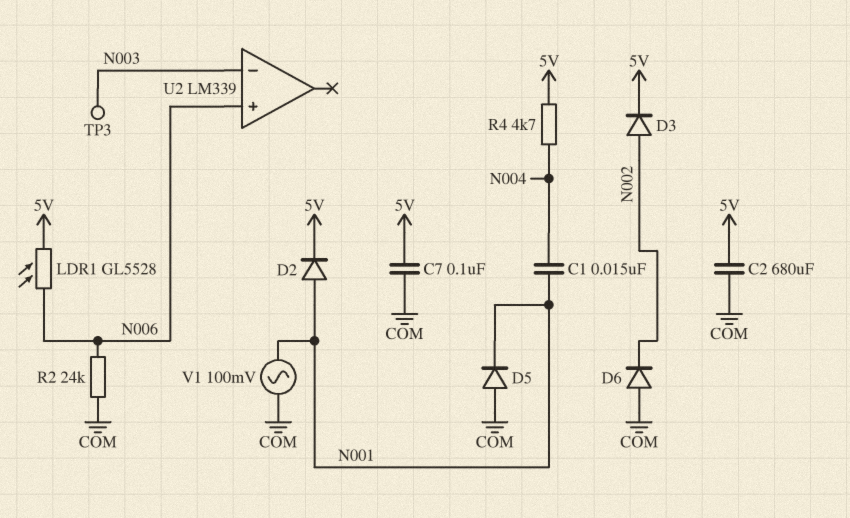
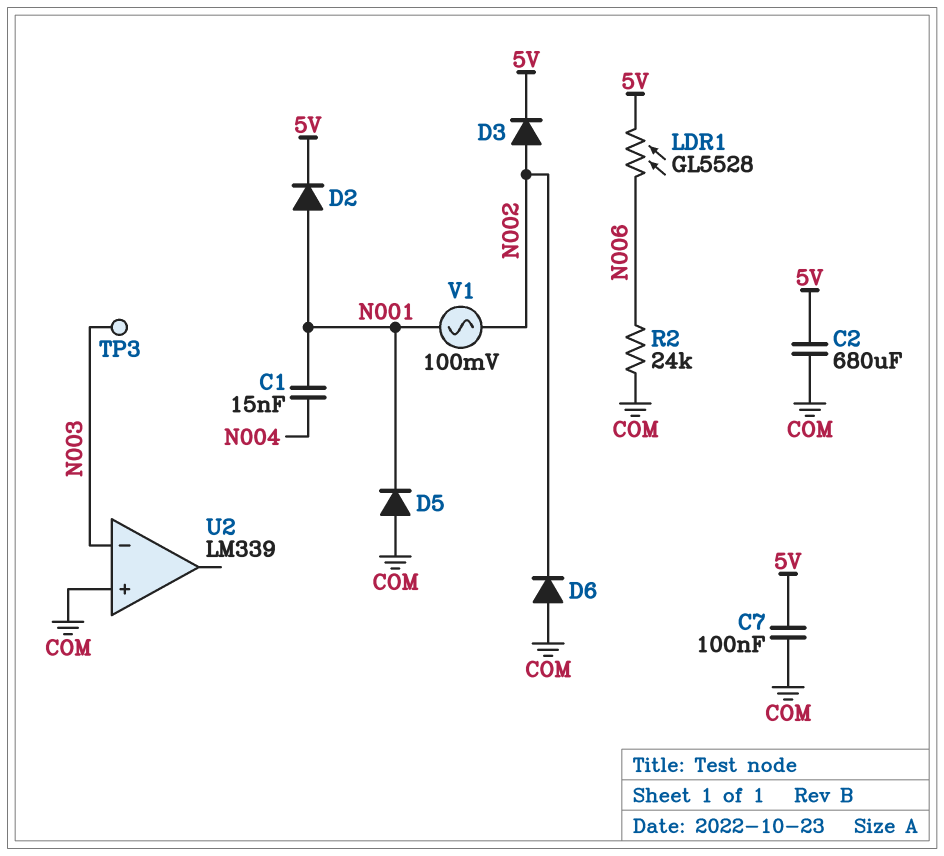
R4: 4.7k (5V, N004) -> none
U2 pin in+: N006 -> COM
V1: AC 100mV (COM, N001) -> AC 100mV (N001, N002)

